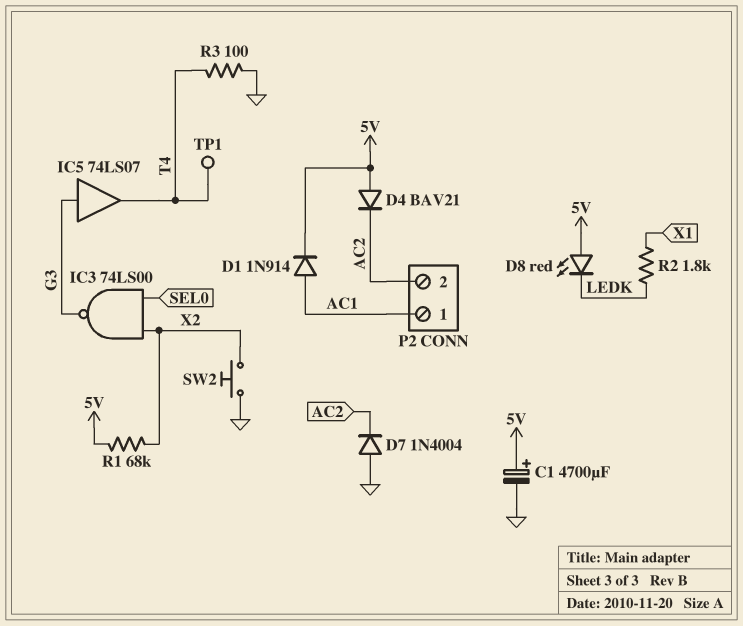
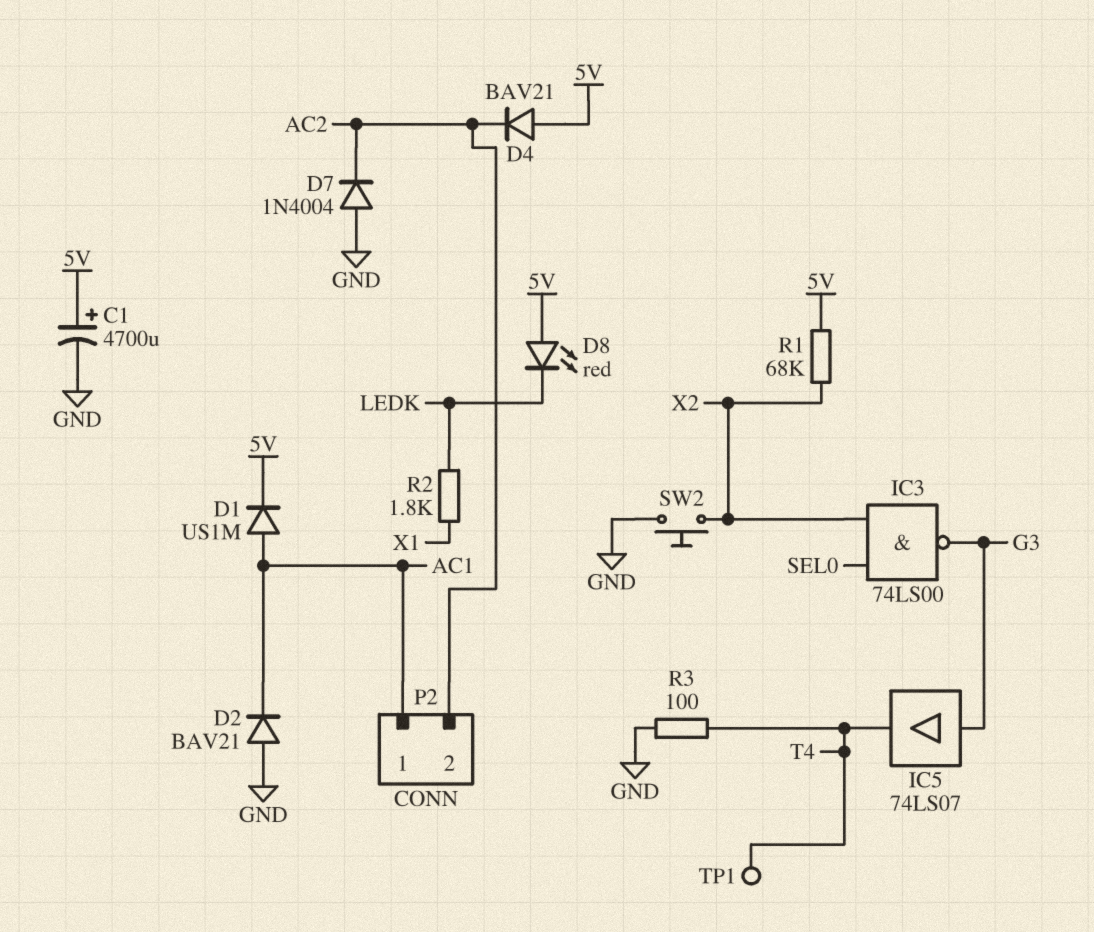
D1: diode 1N914 (A AC1, K 5V) -> diode US1M (A AC1, K 5V)
D2: none -> diode BAV21 (A GND, K AC1)

